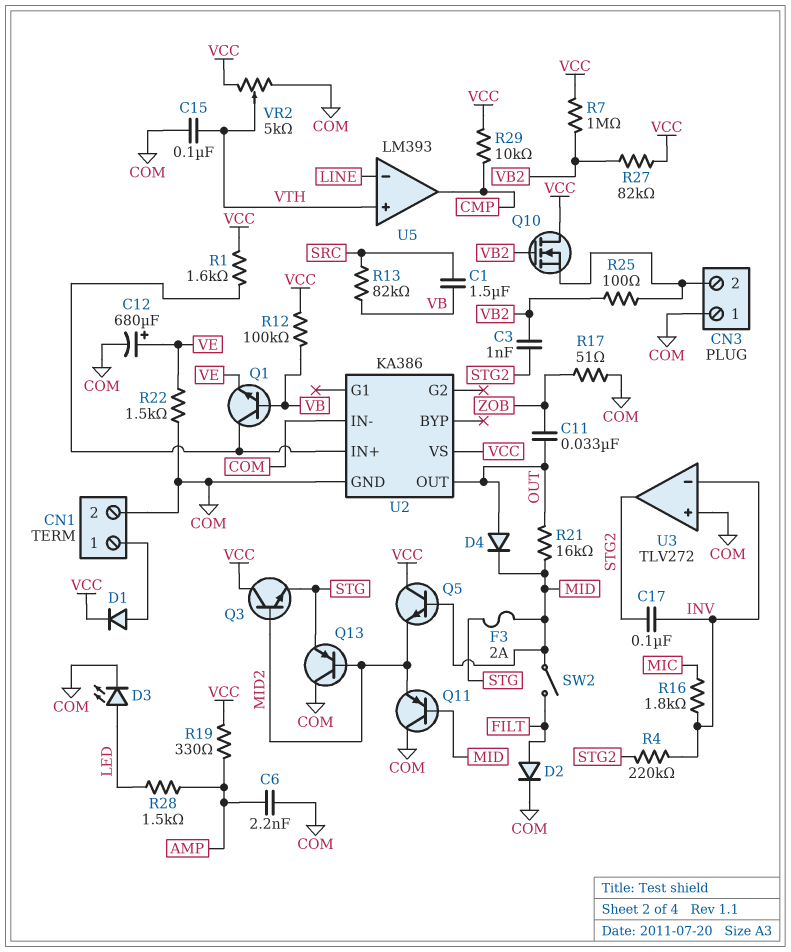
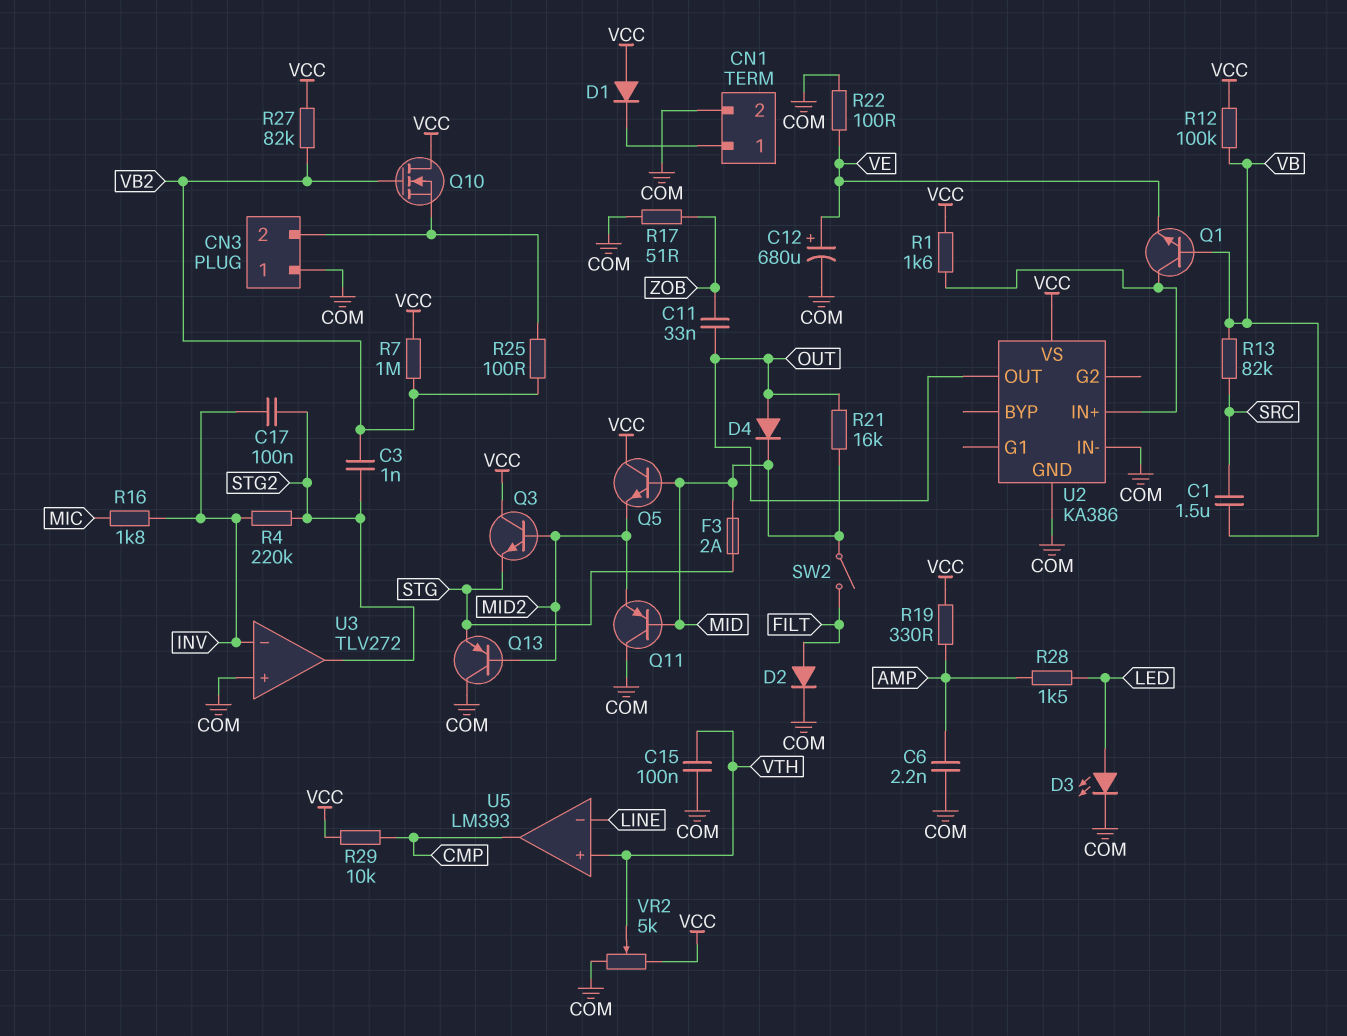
D1: diode (A CN1/1, K VCC) -> diode (A VCC, K CN1/1)
R22: 1.5k (COM, VE) -> 100 (COM, VE)

